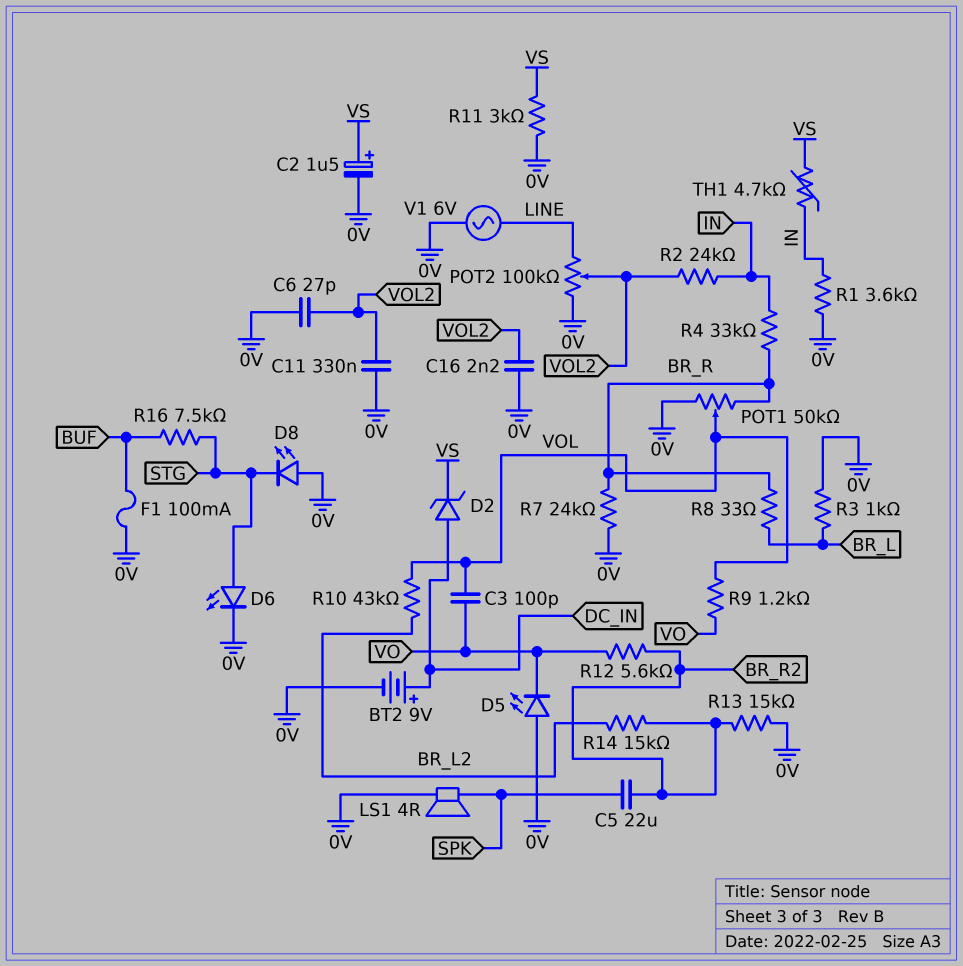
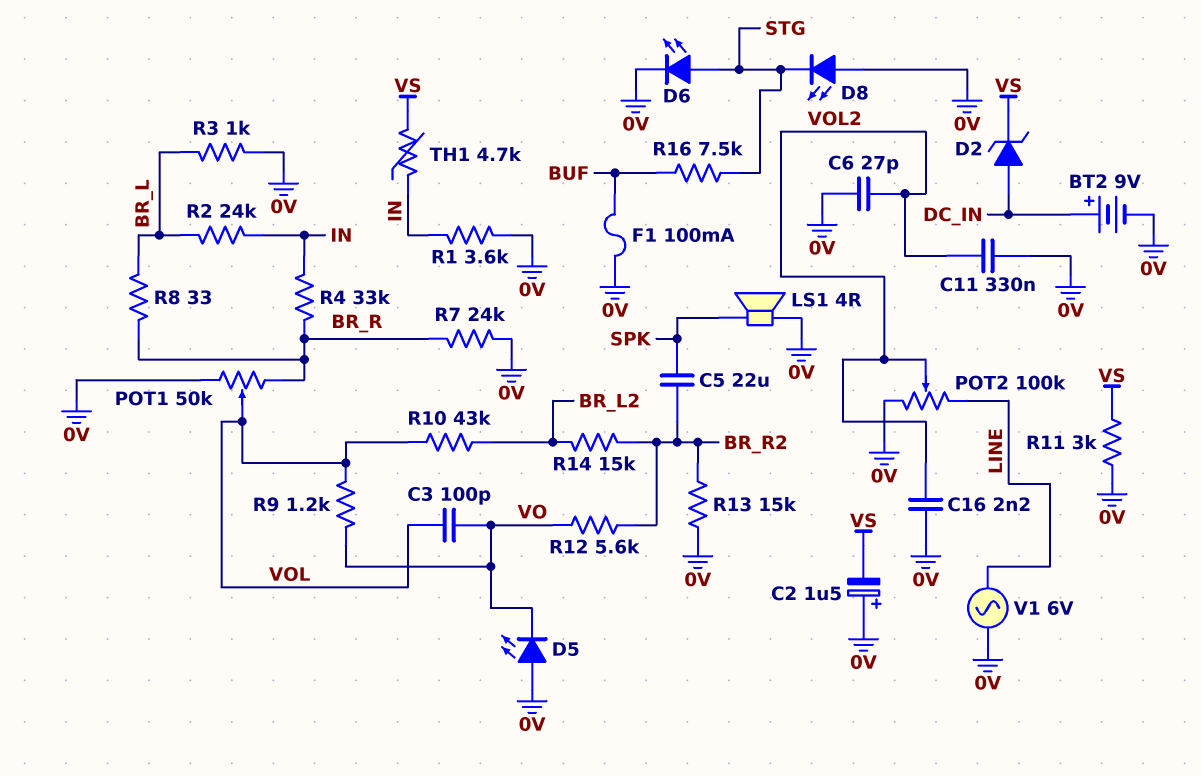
C2: 1.5uF (plus VS, minus 0V) -> 1.5uF (plus 0V, minus VS)
R2: 24k (IN, VOL2) -> 24k (BR_L, IN)

